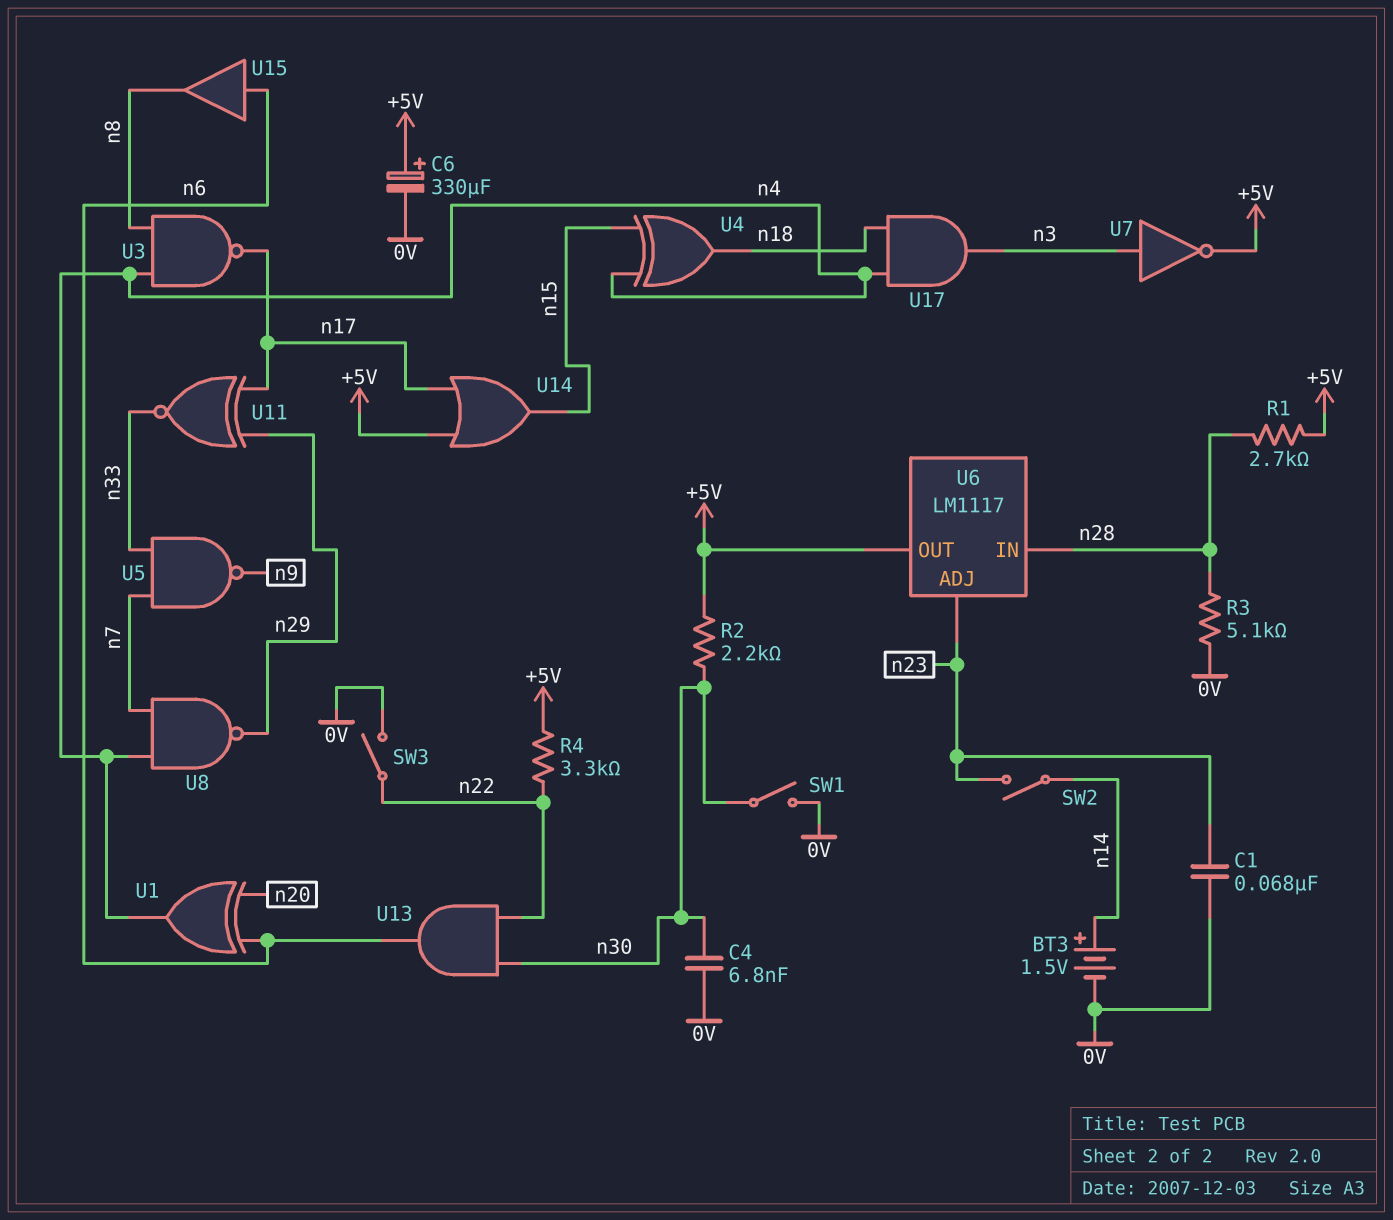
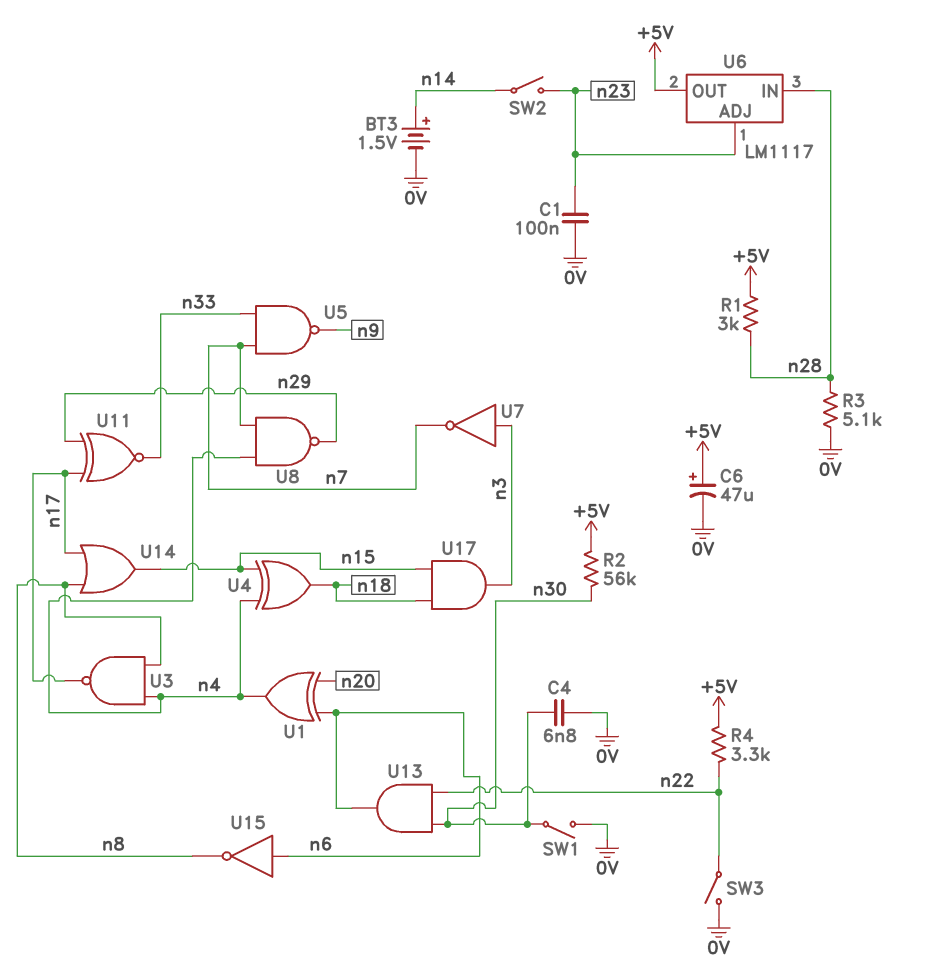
C1: 68nF (0V, n23) -> 100nF (0V, n23)
C6: 330uF (plus +5V, minus 0V) -> 47uF (plus +5V, minus 0V)
R1: 2.7k (+5V, n28) -> 3k (+5V, n28)
R2: 2.2k (+5V, n30) -> 56k (+5V, n30)
U7: NOT (in n3, out +5V) -> NOT (in n3, out n7)
U14: OR (in +5V, in n17, out n15) -> OR (in n8, in n17, out n15)
U15: buffer (in n6, out n8) -> NOT (in n6, out n8)
U17: AND (in n4, in n18, out n3) -> AND (in n15, in n18, out n3)

